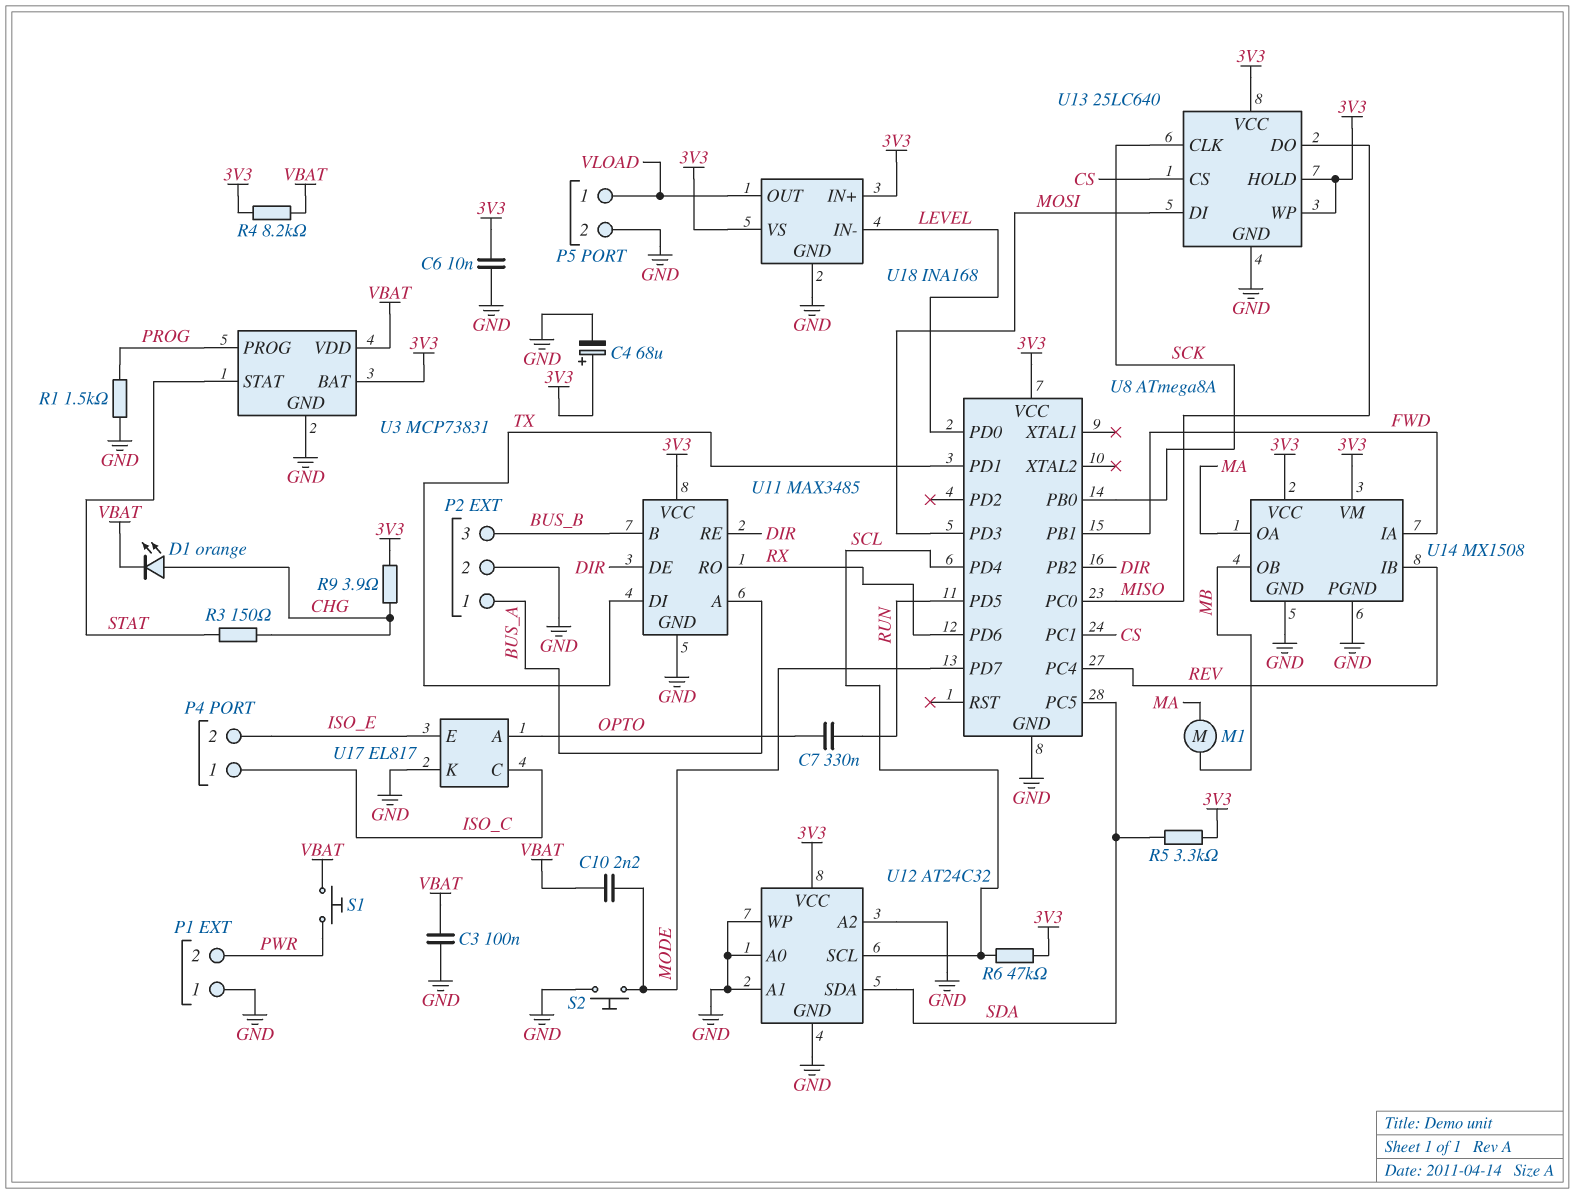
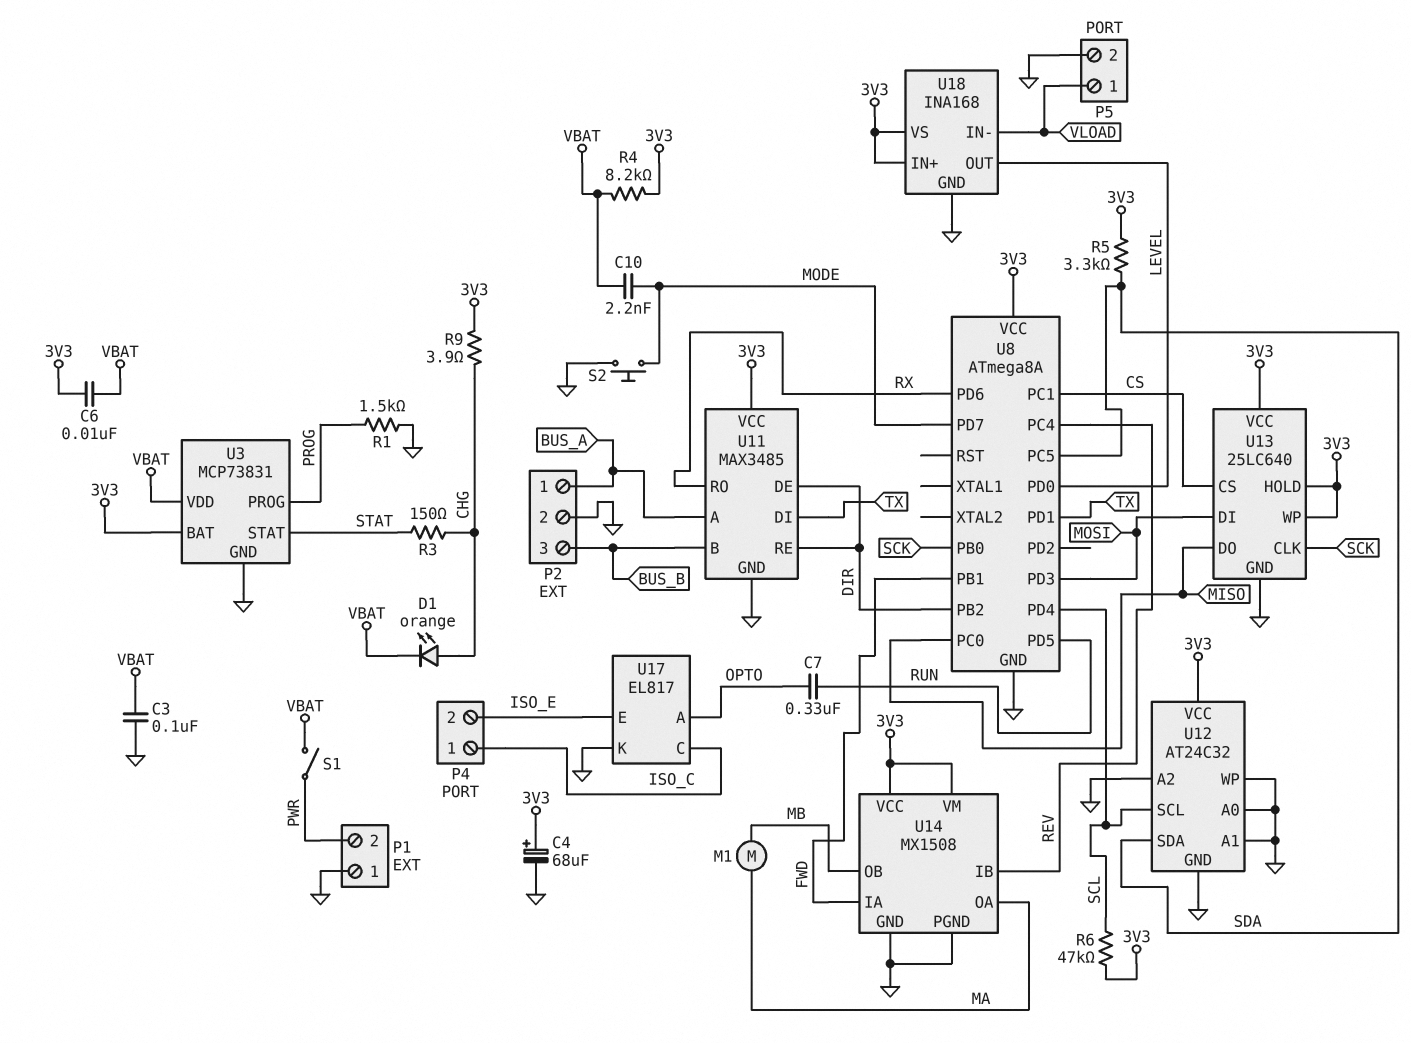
C6: 10nF (3V3, GND) -> 10nF (3V3, VBAT)
S1: button (PWR, VBAT) -> switch (PWR, VBAT)
U18 pin IN-: LEVEL -> VLOAD
U18 pin OUT: VLOAD -> LEVEL

